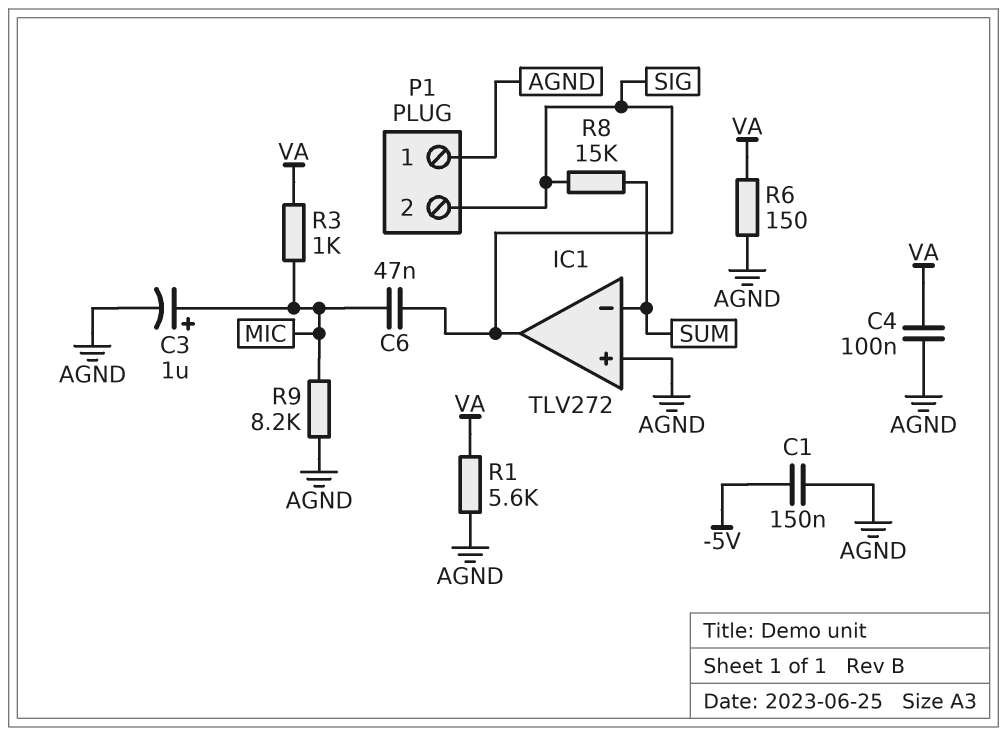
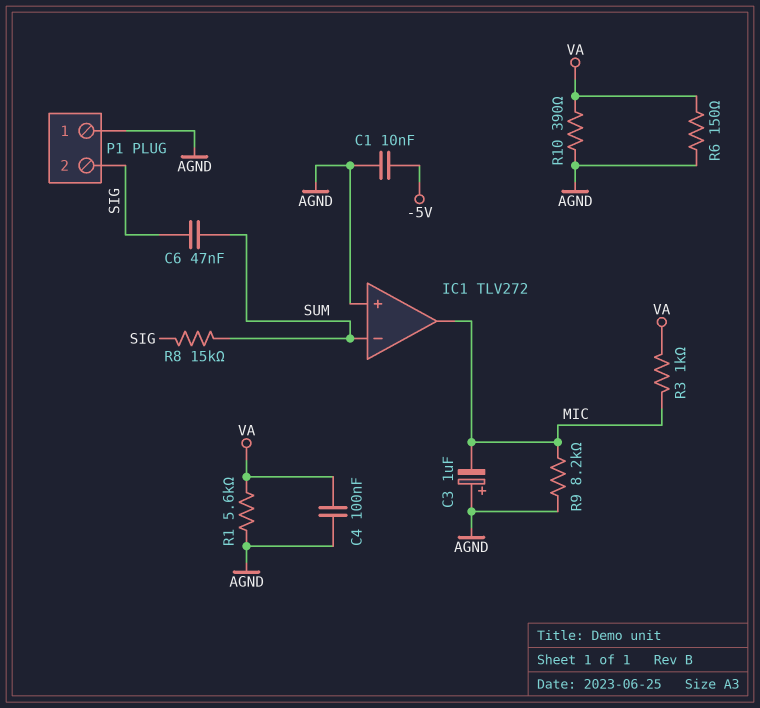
C1: 150nF (-5V, AGND) -> 10nF (-5V, AGND)
C3: 1uF (plus MIC, minus AGND) -> 1uF (plus AGND, minus MIC)
C6: 47nF (MIC, SIG) -> 47nF (SIG, SUM)
IC1 pin out: SIG -> MIC
R10: none -> 390 (AGND, VA)

